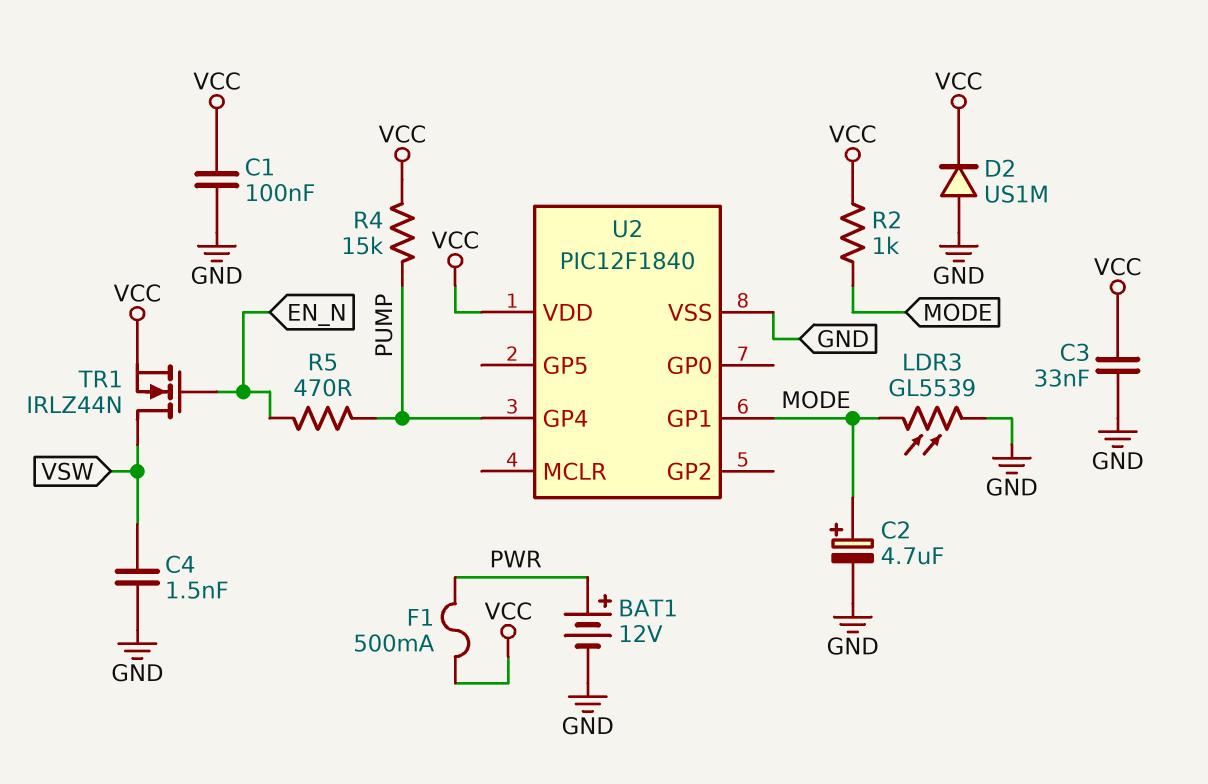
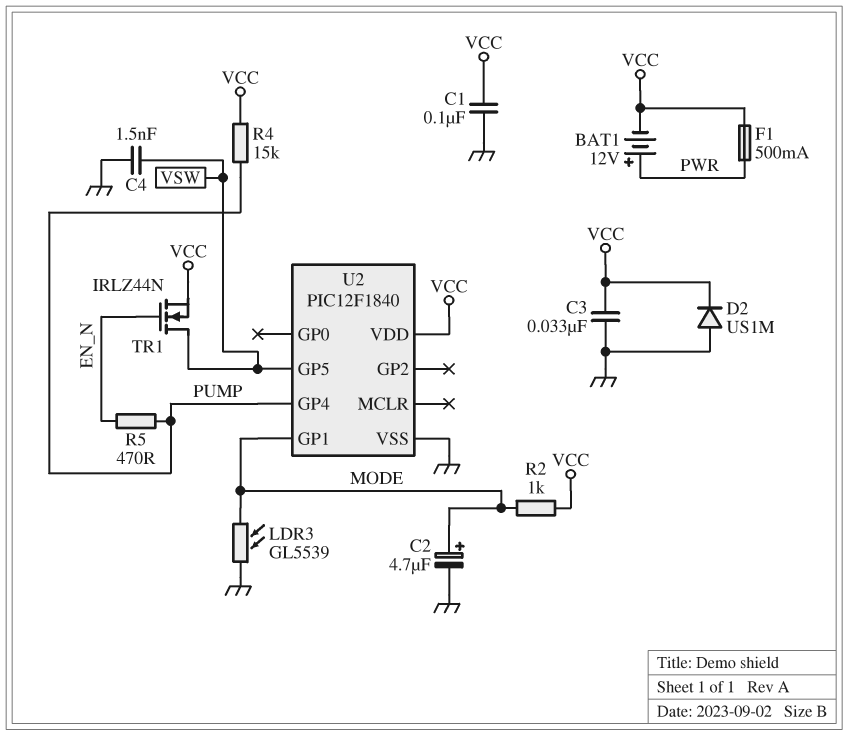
BAT1: 12V (plus PWR, minus GND) -> 12V (plus PWR, minus VCC)
U2 pin GP5: none -> VSW

